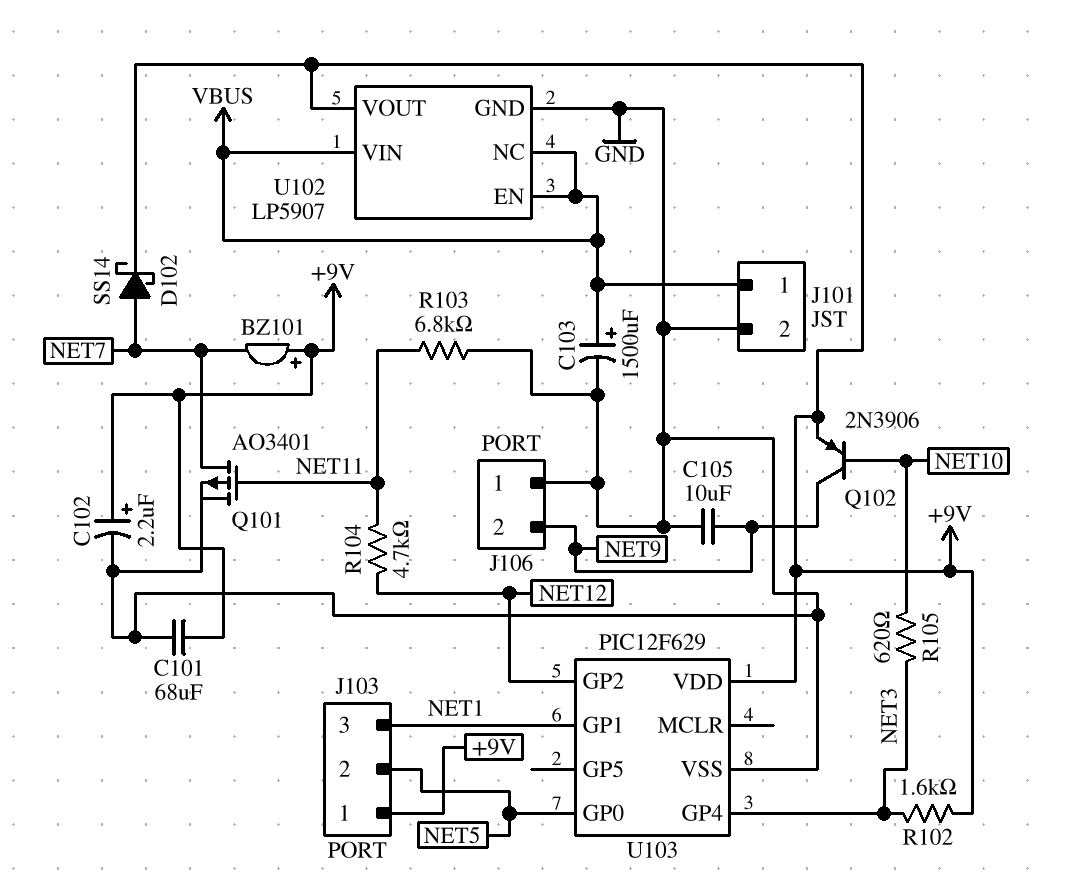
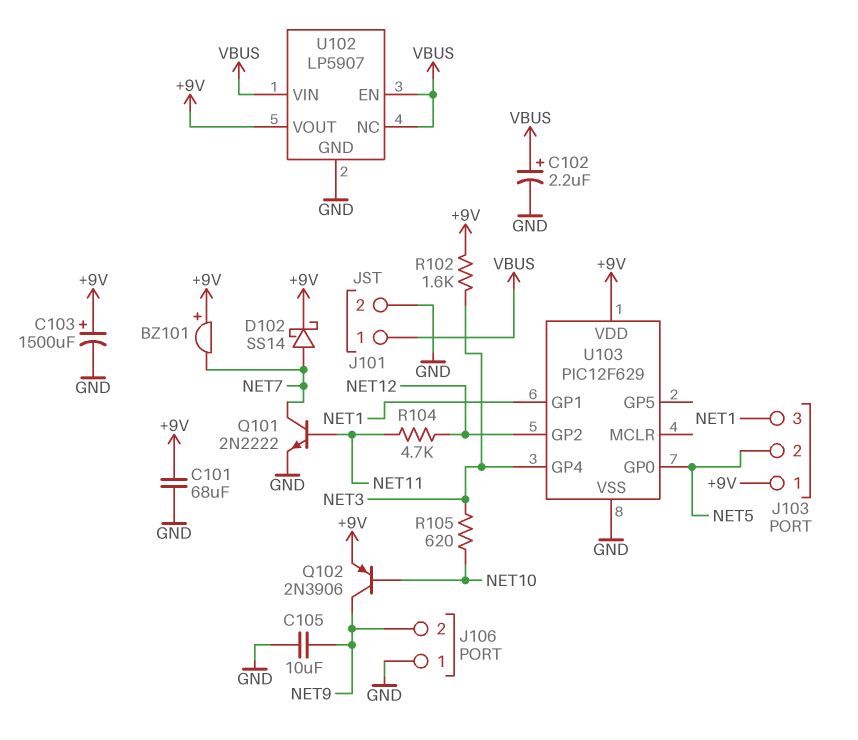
C102: 2.2uF (plus +9V, minus GND) -> 2.2uF (plus VBUS, minus GND)
C103: 1500uF (plus VBUS, minus GND) -> 1500uF (plus +9V, minus GND)
Q101: PMOS AO3401 (G NET11, D NET7, S GND) -> NPN 2N2222 (B NET11, C NET7, E GND)
R103: 6.8k (GND, NET11) -> none

